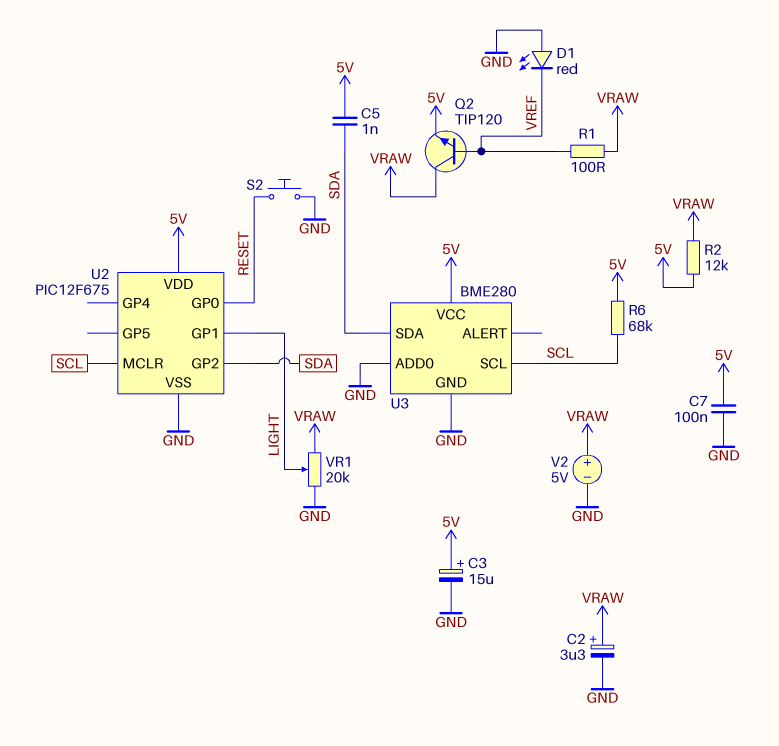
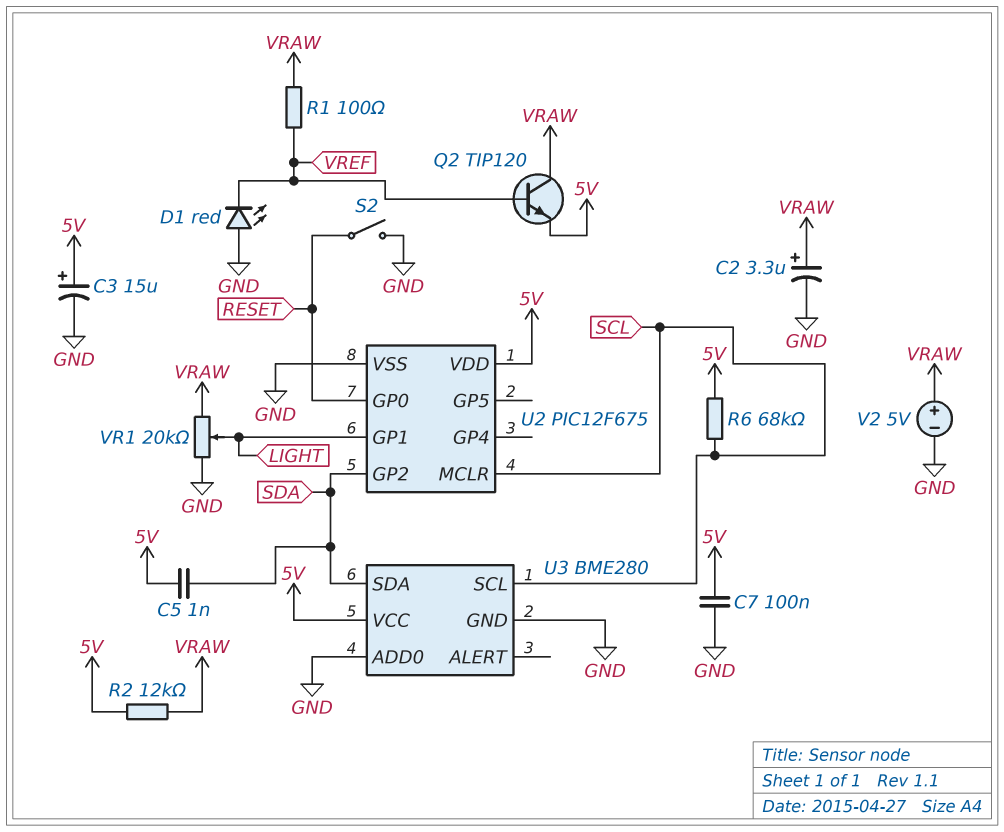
S2: button (GND, RESET) -> switch (GND, RESET)

